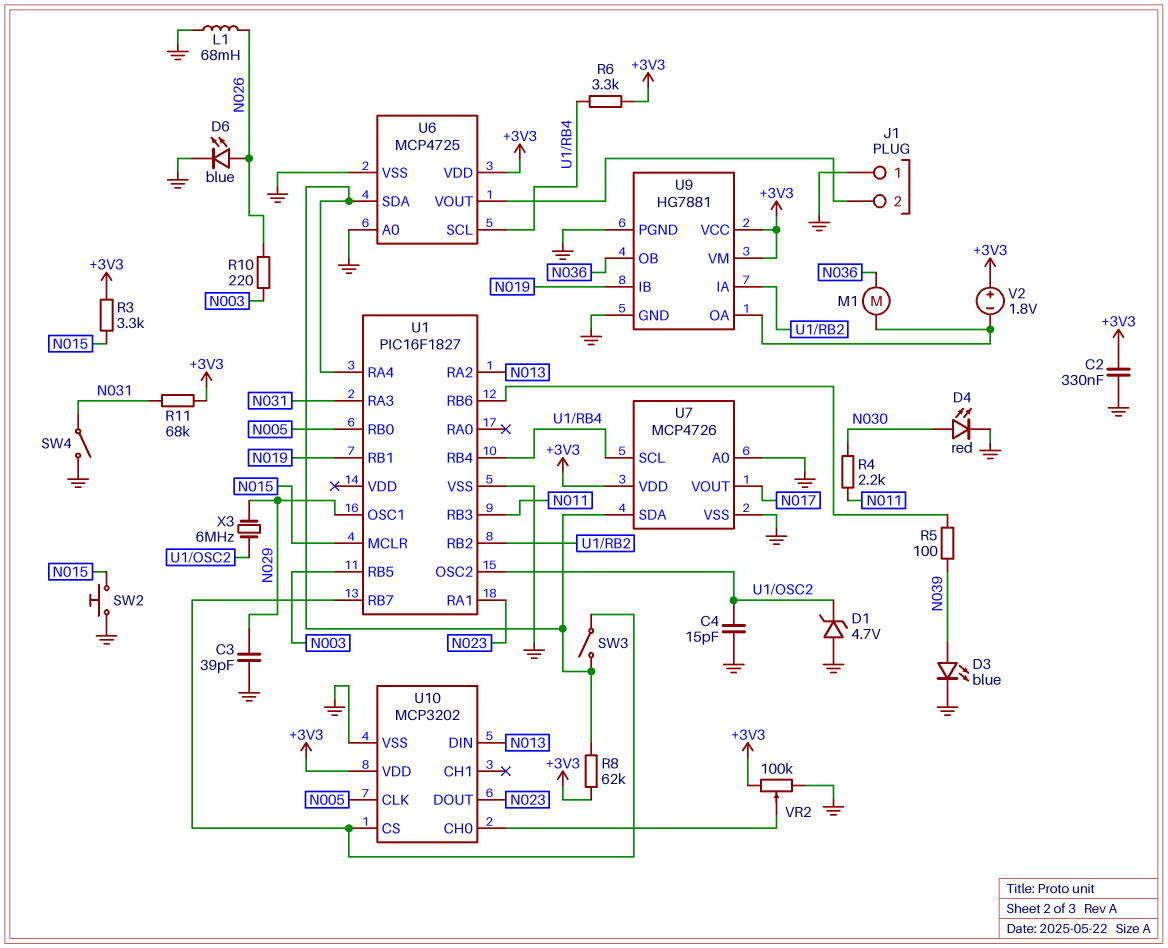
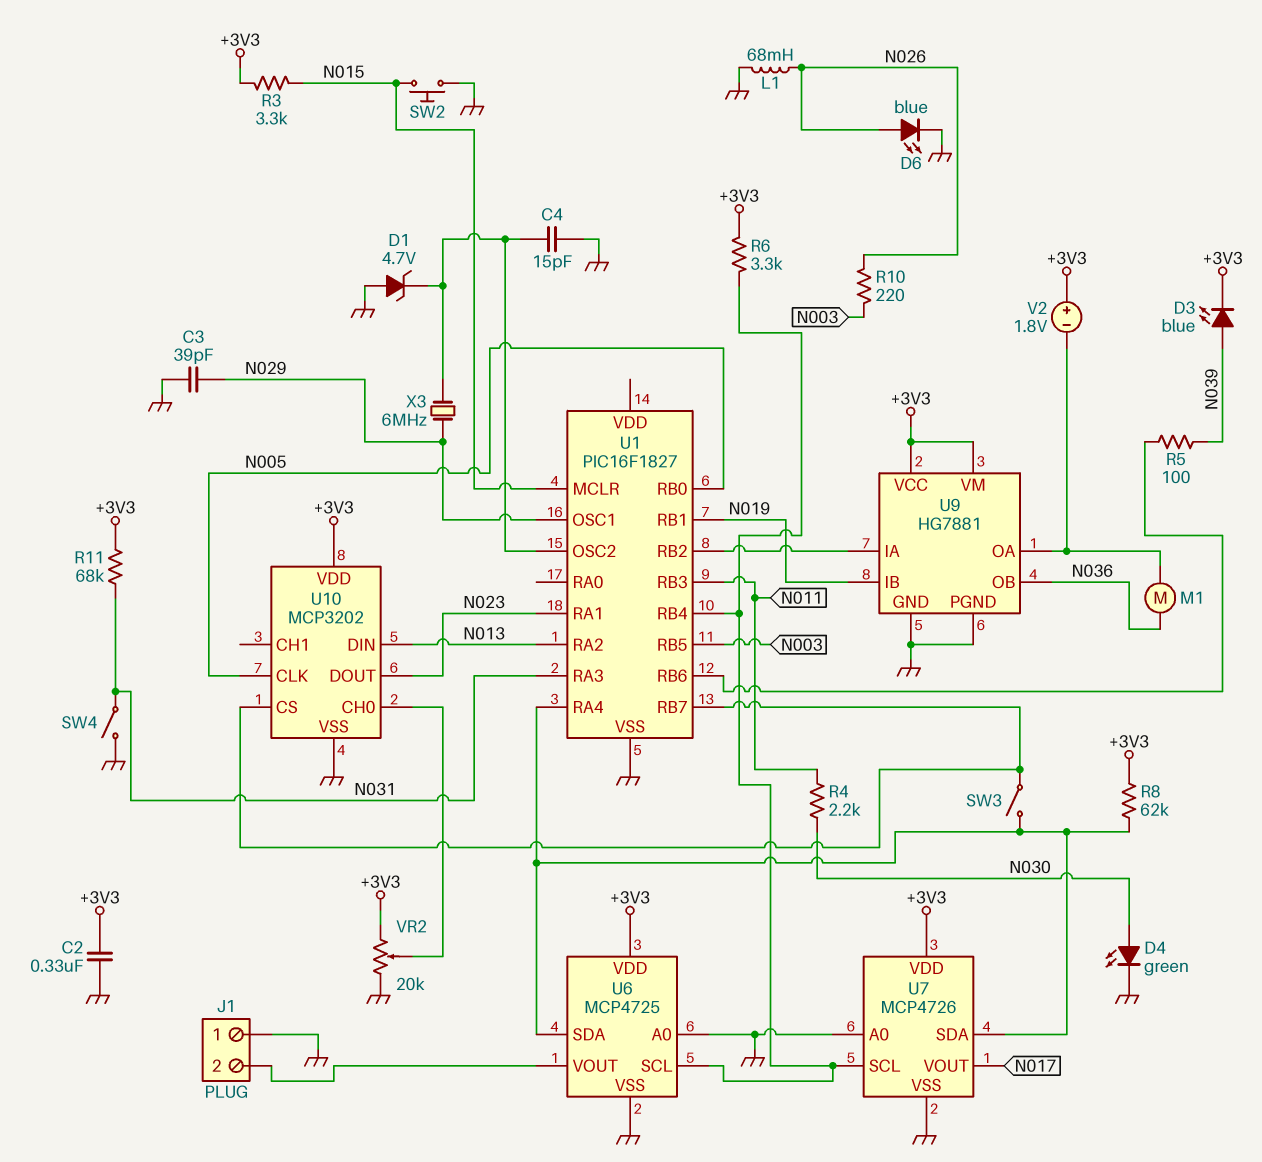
D3: LED blue (A N039, K GND) -> LED blue (A N039, K +3V3)
D4: LED red (A N030, K GND) -> LED green (A N030, K GND)
VR2: 100k (+3V3, GND, wiper U10/CH0) -> 20k (+3V3, GND, wiper U10/CH0)

